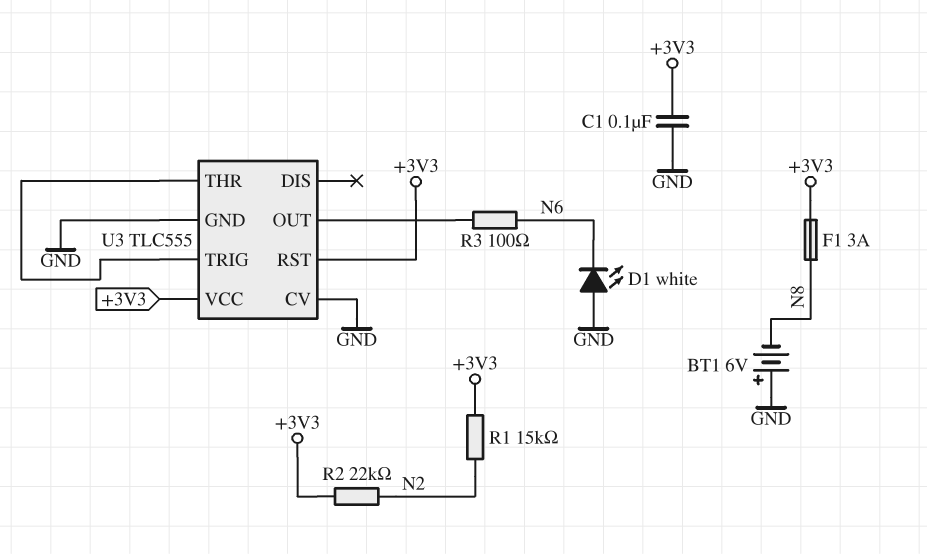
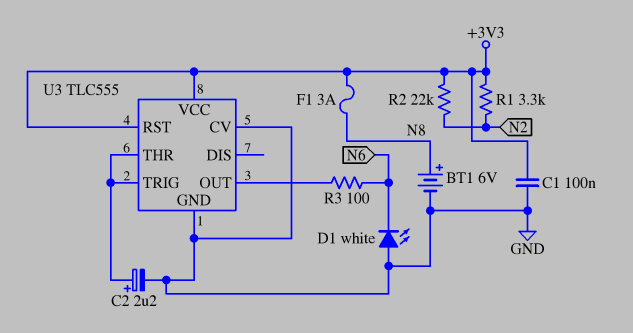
BT1: 6V (plus GND, minus N8) -> 6V (plus N8, minus GND)
C2: none -> 2.2uF (plus U3/THR, minus GND)
R1: 15k (+3V3, N2) -> 3.3k (+3V3, N2)

